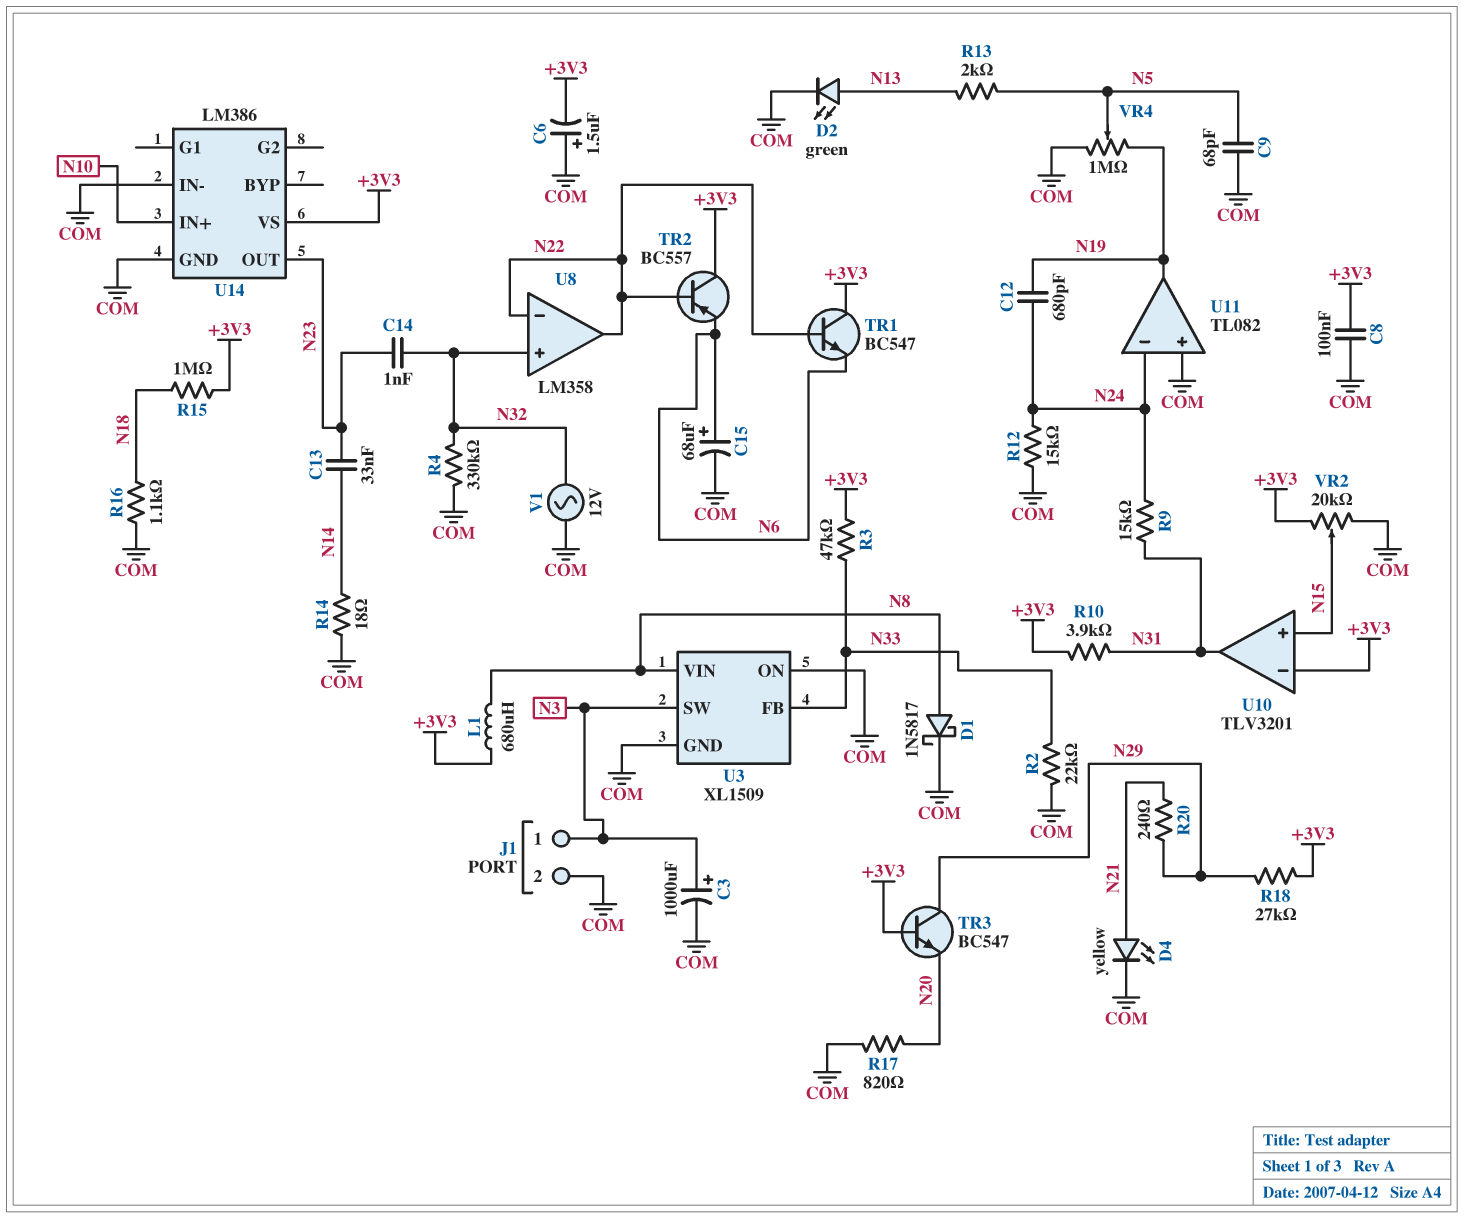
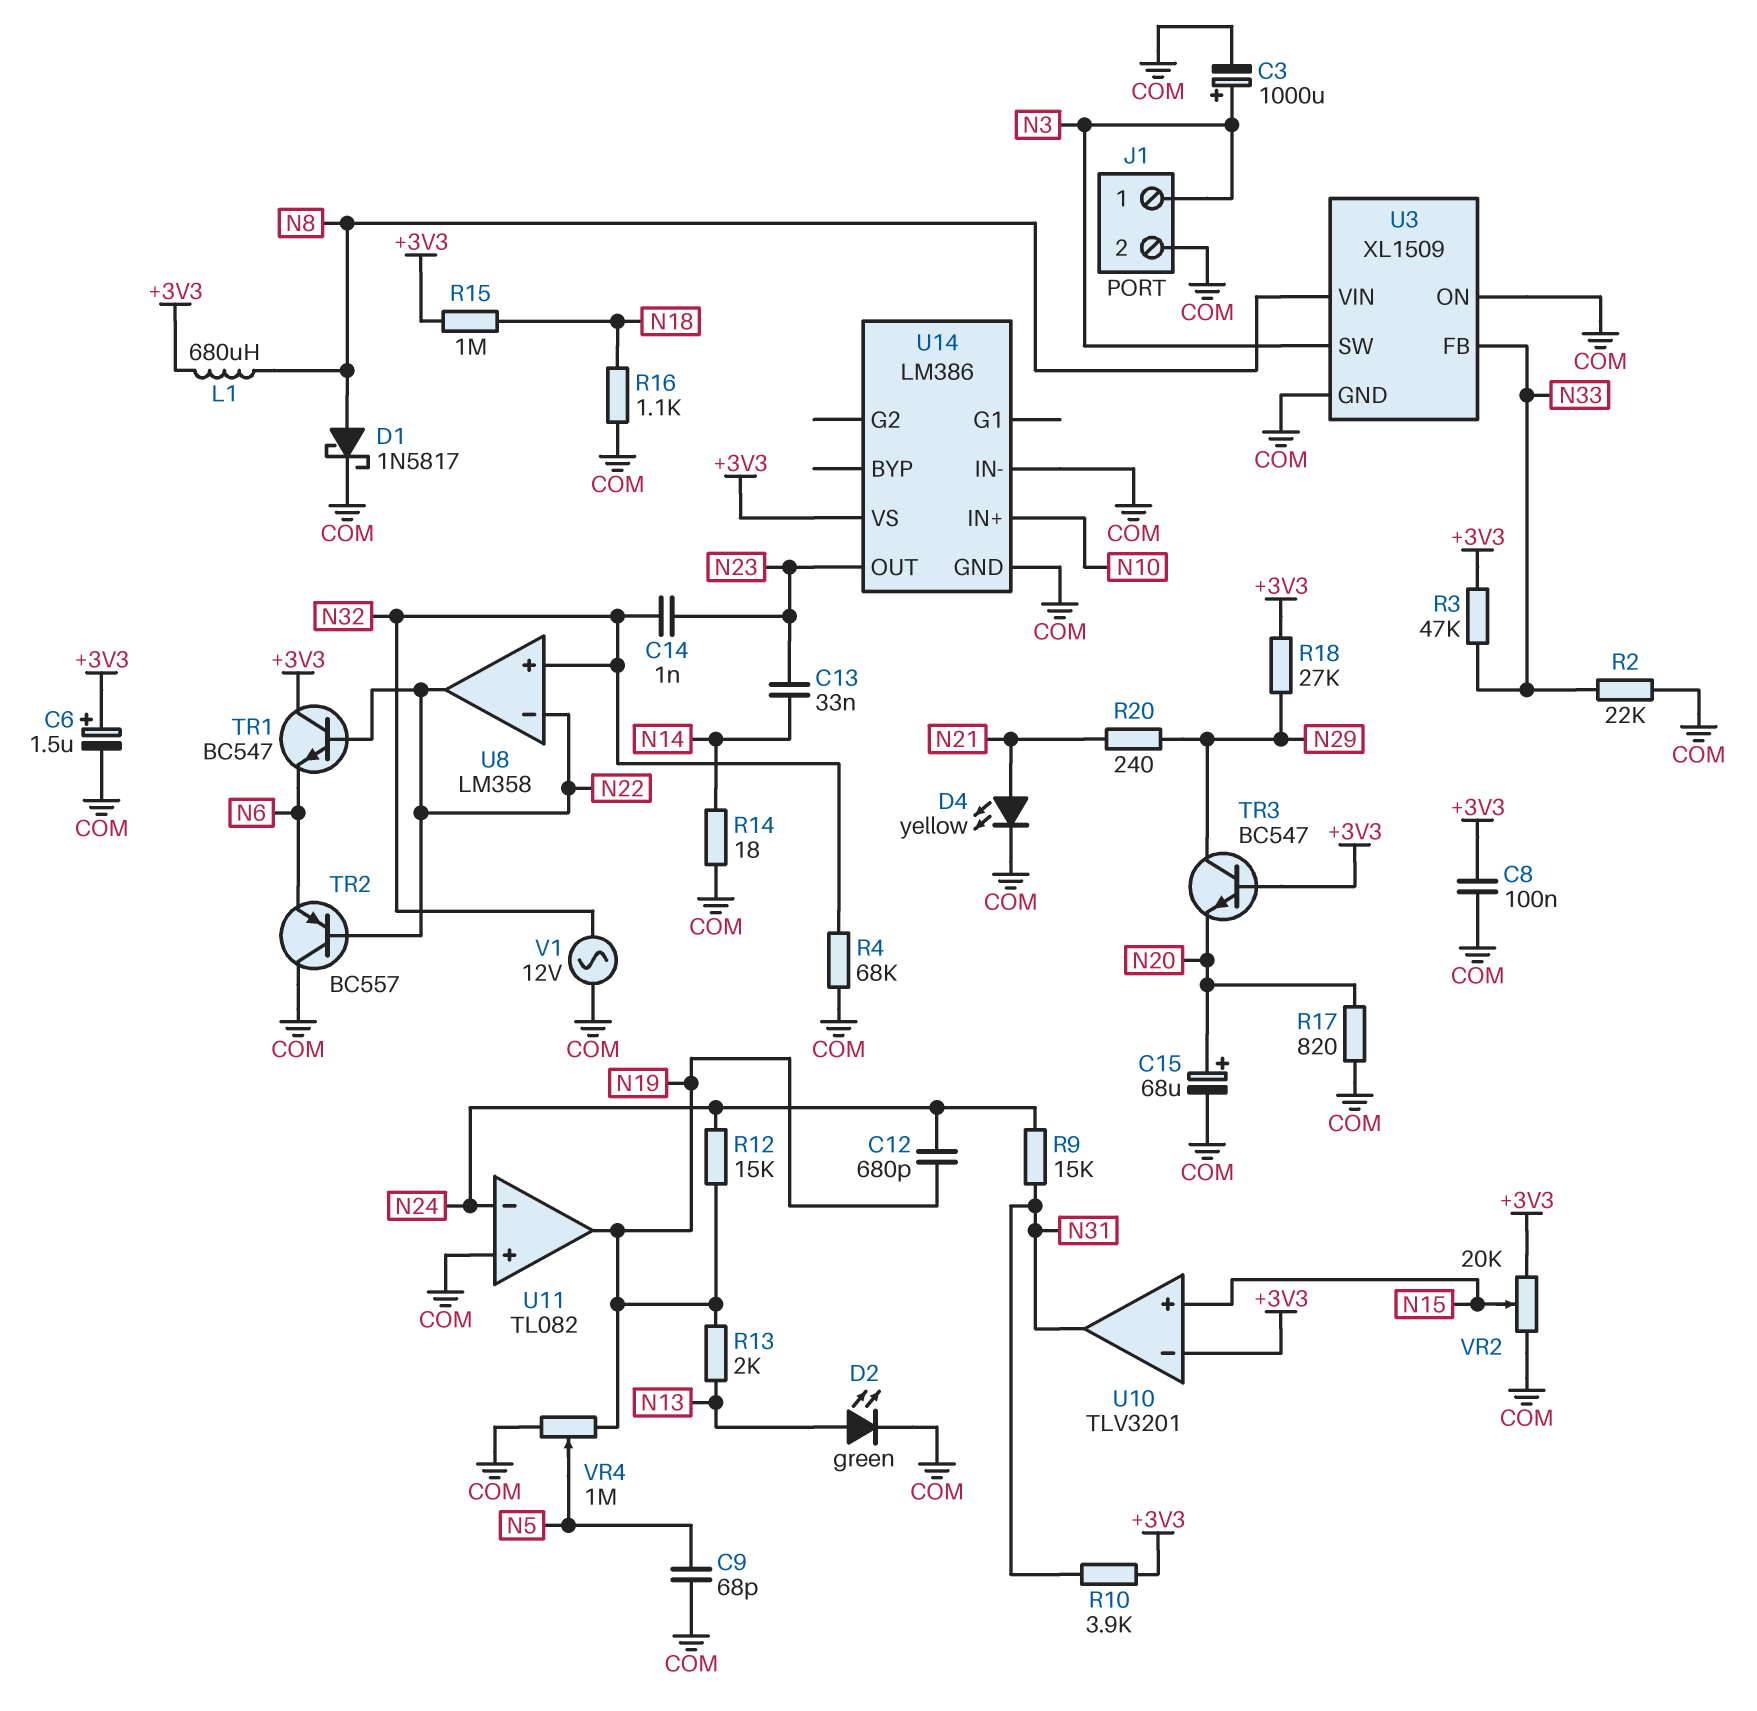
C6: 1.5uF (plus COM, minus +3V3) -> 1.5uF (plus +3V3, minus COM)
C15: 68uF (plus N6, minus COM) -> 68uF (plus N20, minus COM)
R4: 330k (COM, N32) -> 68k (COM, N32)
R12: 15k (COM, N24) -> 15k (N19, N24)
R13: 2k (N5, N13) -> 2k (N13, N19)
TR2: PNP BC557 (B N22, C +3V3, E N6) -> PNP BC557 (B N22, C COM, E N6)

